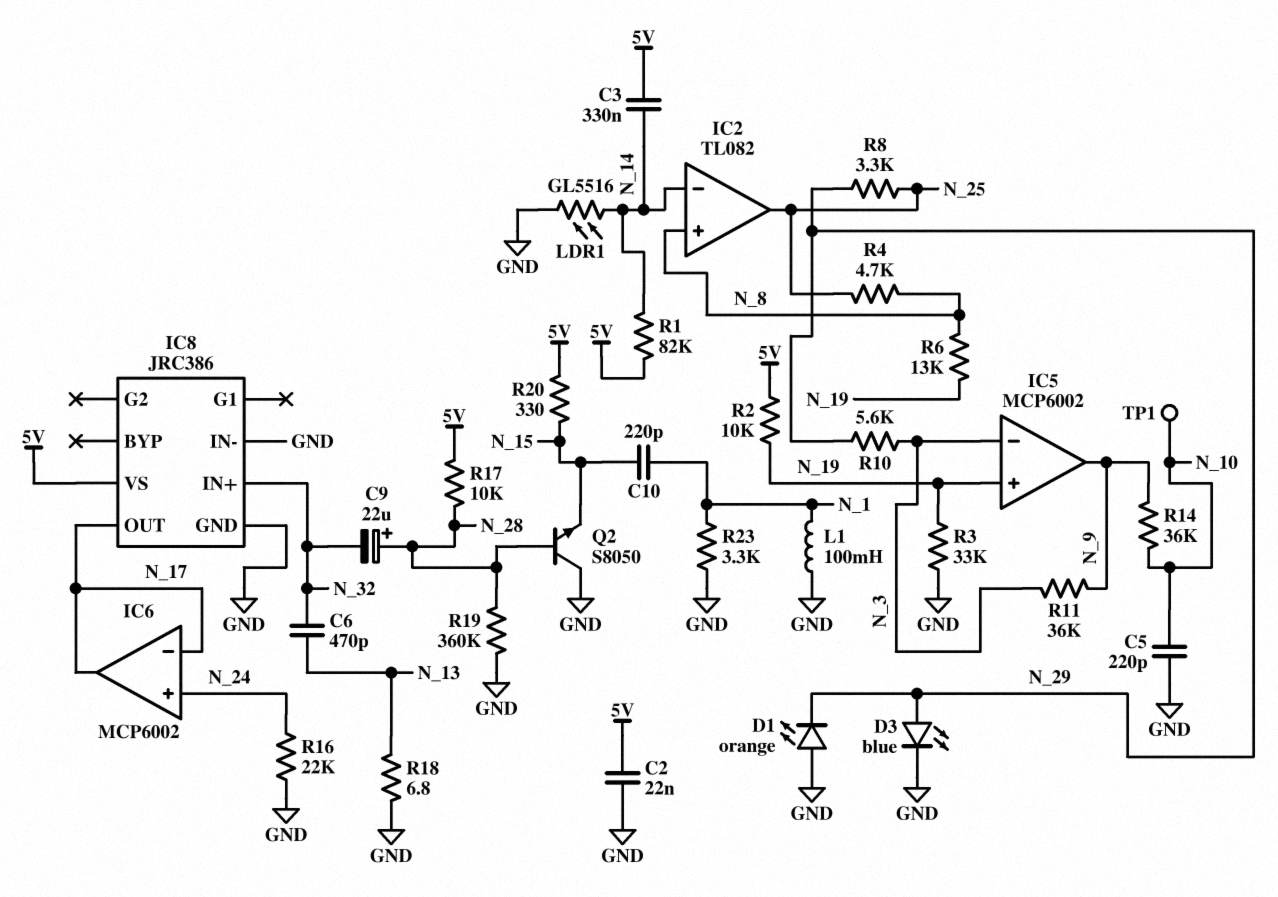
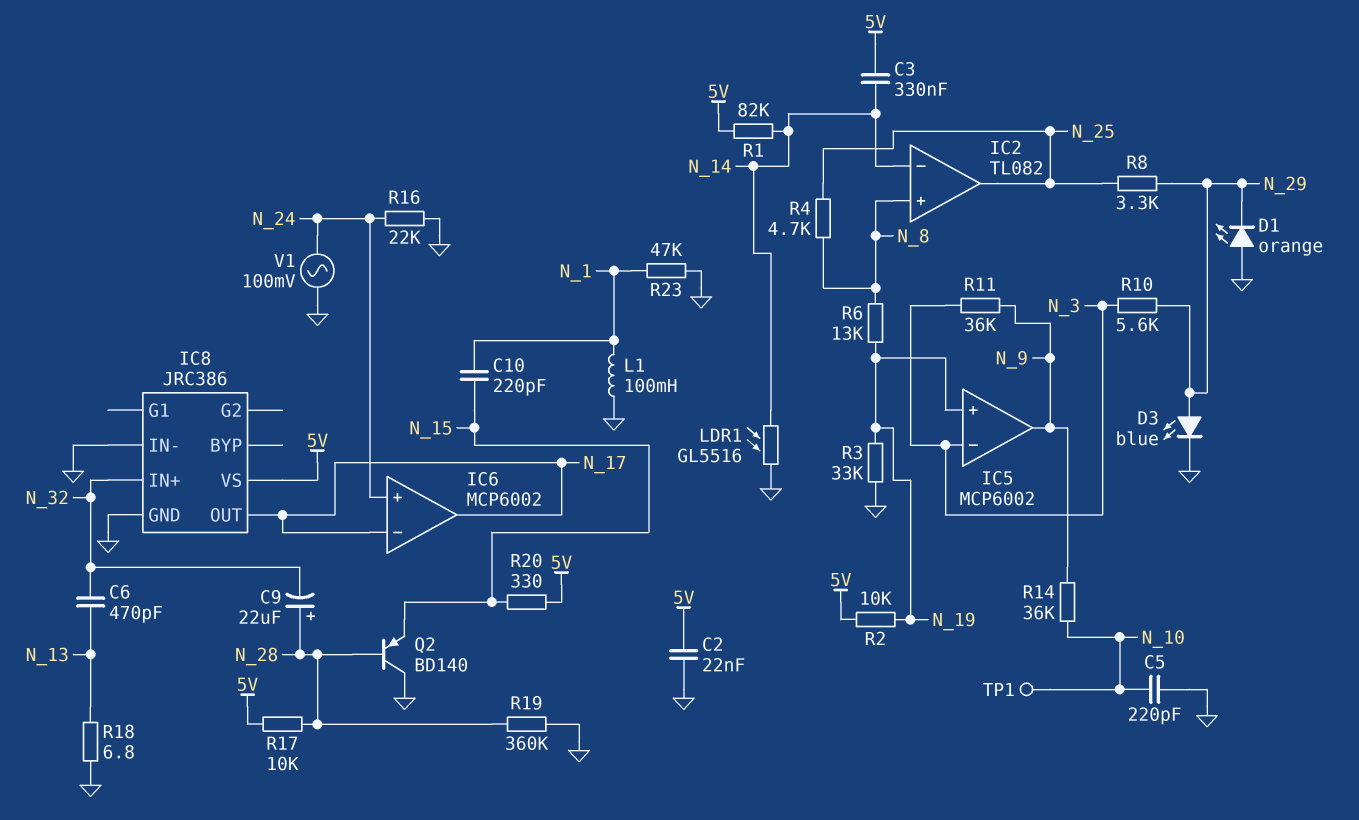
Q2: NPN S8050 (B N_28, C GND, E N_15) -> PNP BD140 (B N_28, C GND, E N_15)
R23: 3.3k (GND, N_1) -> 47k (GND, N_1)
V1: none -> AC 100mV (GND, N_24)

